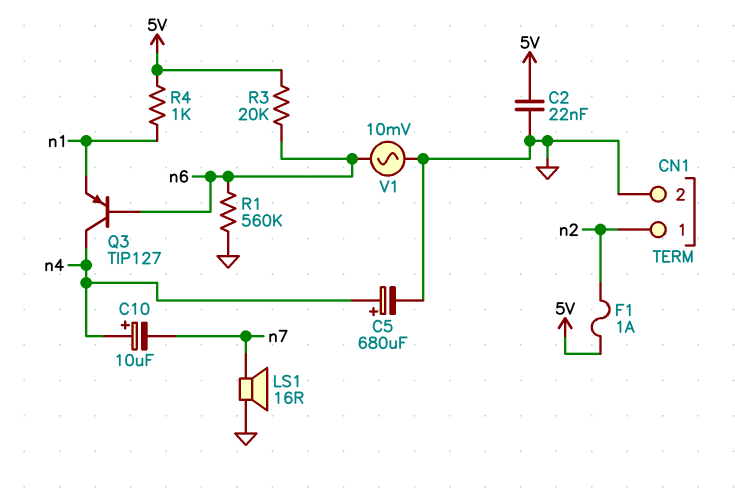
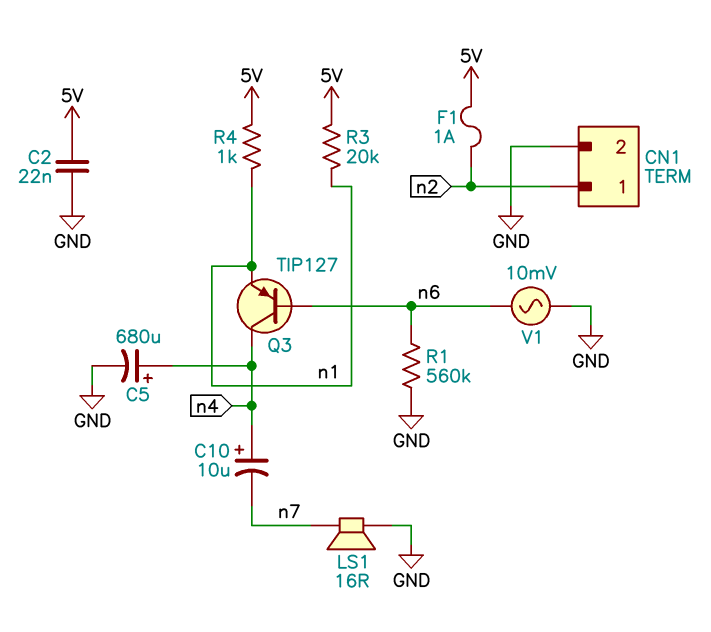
R3: 20k (5V, n6) -> 20k (5V, n1)

